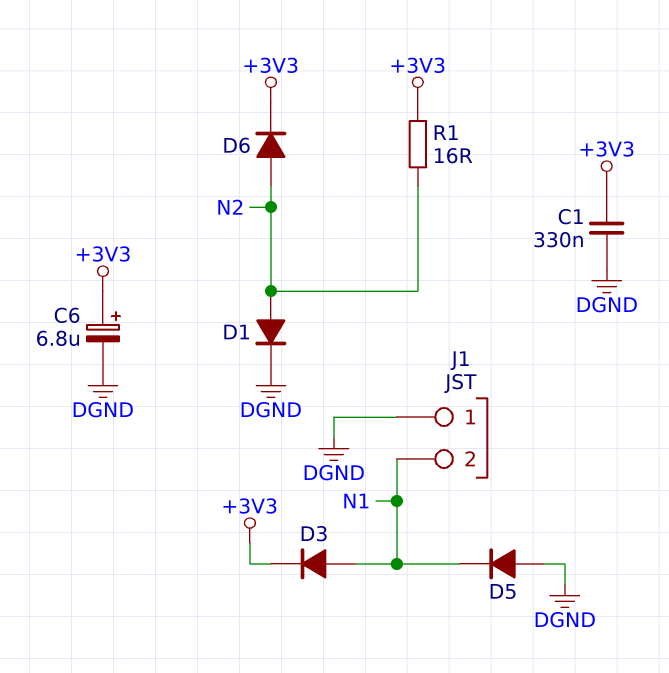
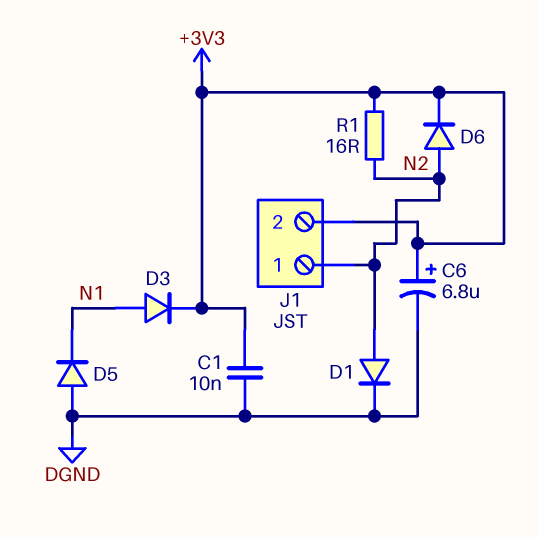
C1: 330nF (+3V3, DGND) -> 10nF (+3V3, DGND)
J1 pin 1: DGND -> N2
J1 pin 2: N1 -> +3V3

